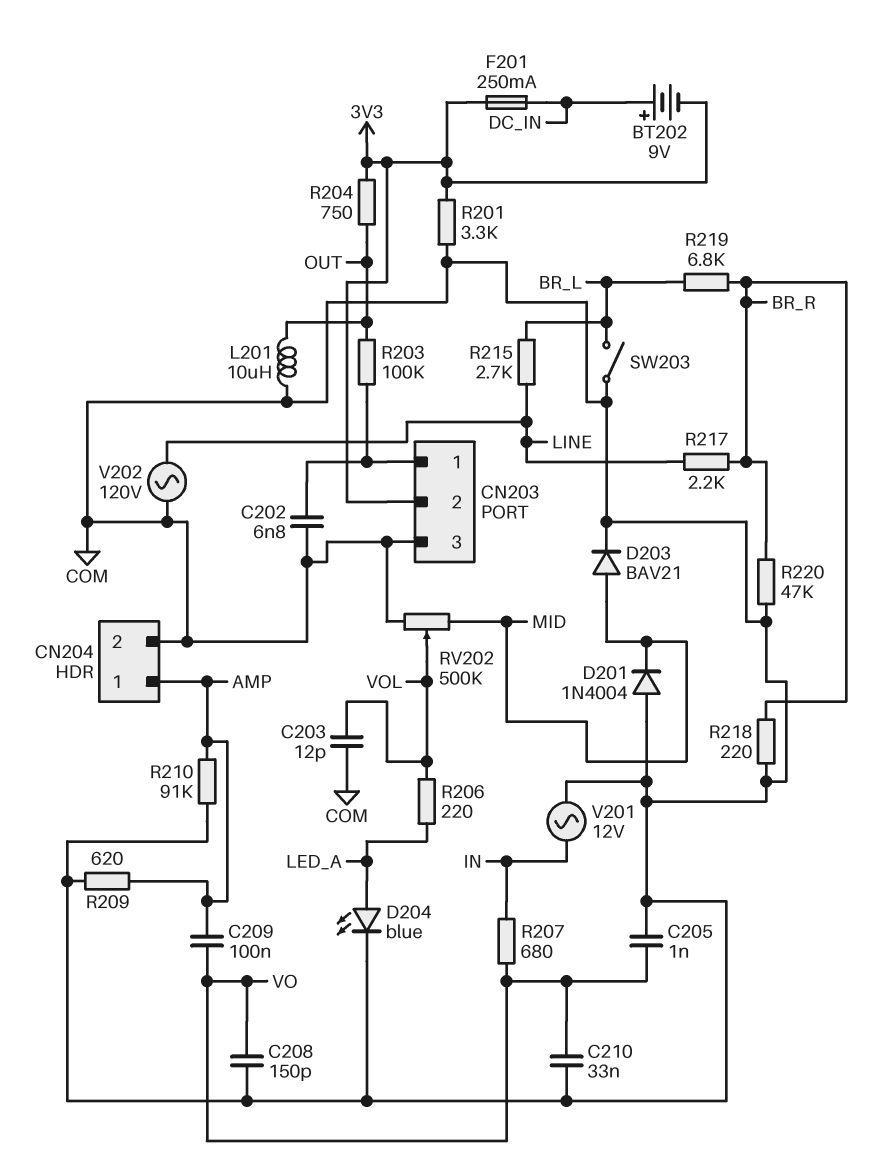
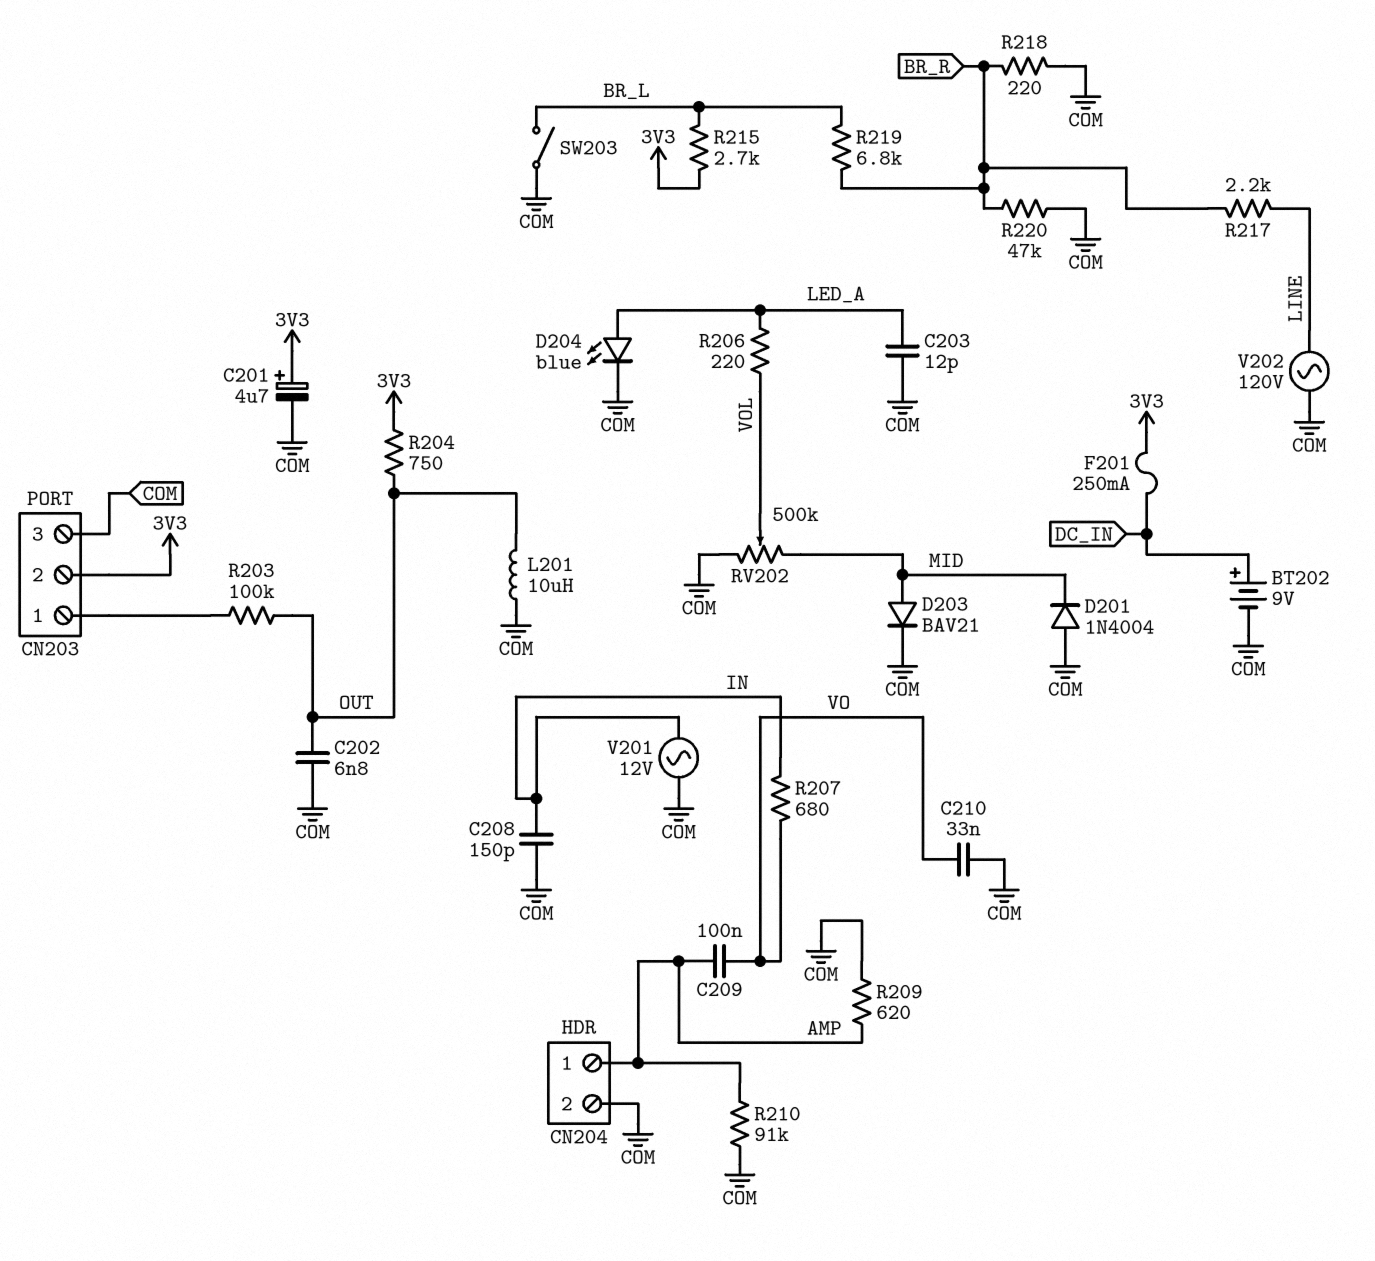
BT202: 9V (plus DC_IN, minus 3V3) -> 9V (plus DC_IN, minus COM)
C201: none -> 4.7uF (plus 3V3, minus COM)
C202: 6.8nF (CN203/1, COM) -> 6.8nF (COM, OUT)
C203: 12pF (COM, VOL) -> 12pF (COM, LED_A)
C205: 1nF (COM, VO) -> none
C208: 150pF (COM, VO) -> 150pF (COM, IN)
R201: 3.3k (3V3, COM) -> none
R215: 2.7k (BR_L, LINE) -> 2.7k (3V3, BR_L)

